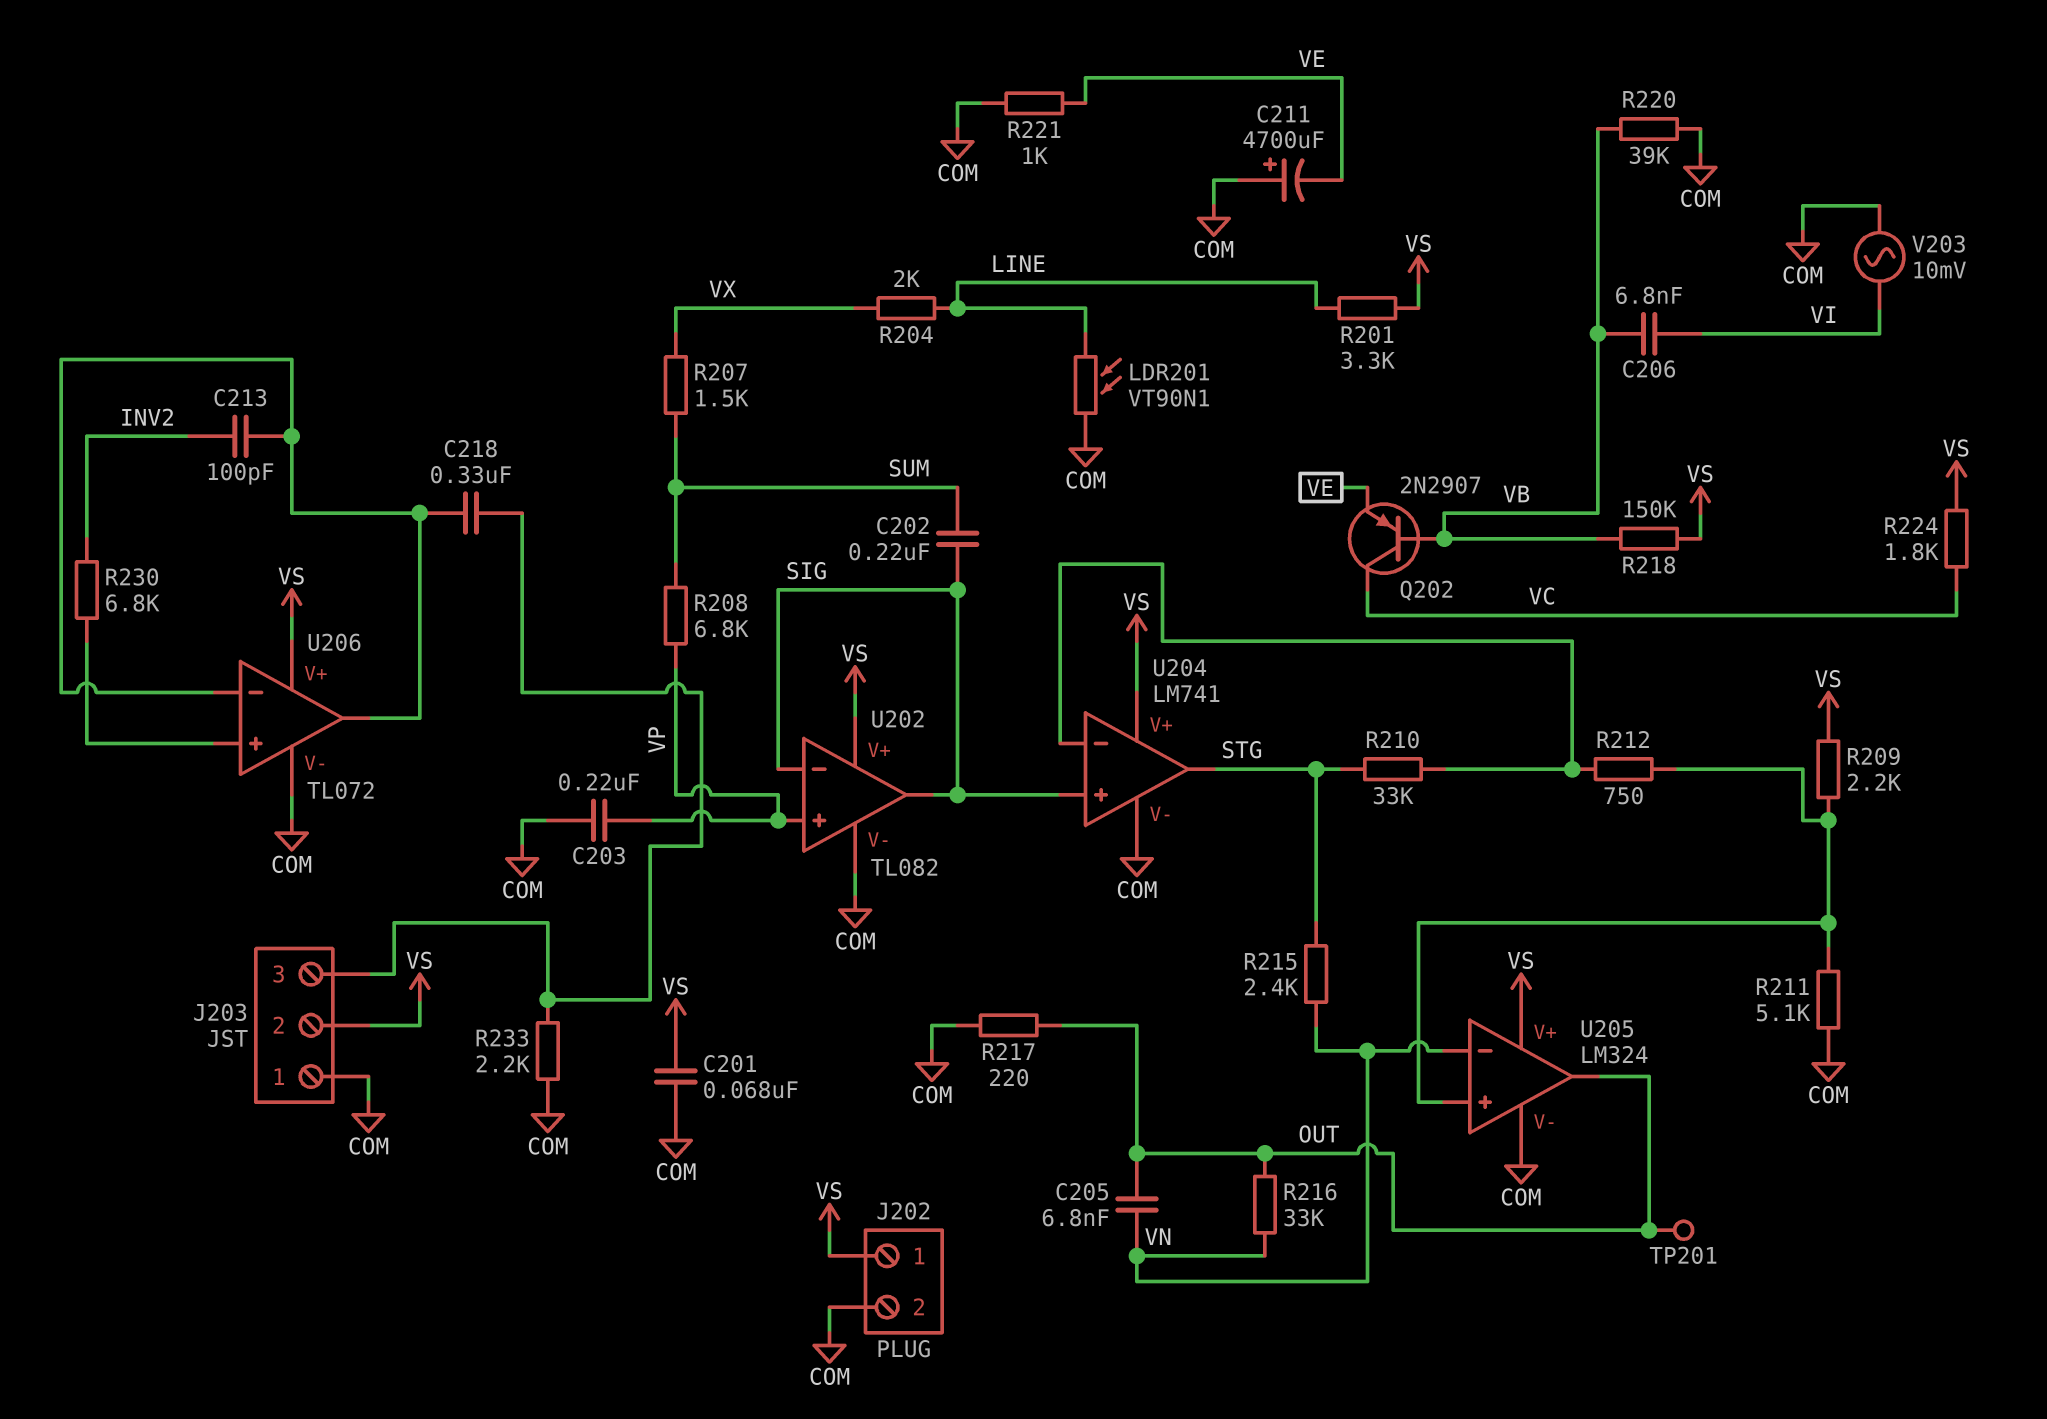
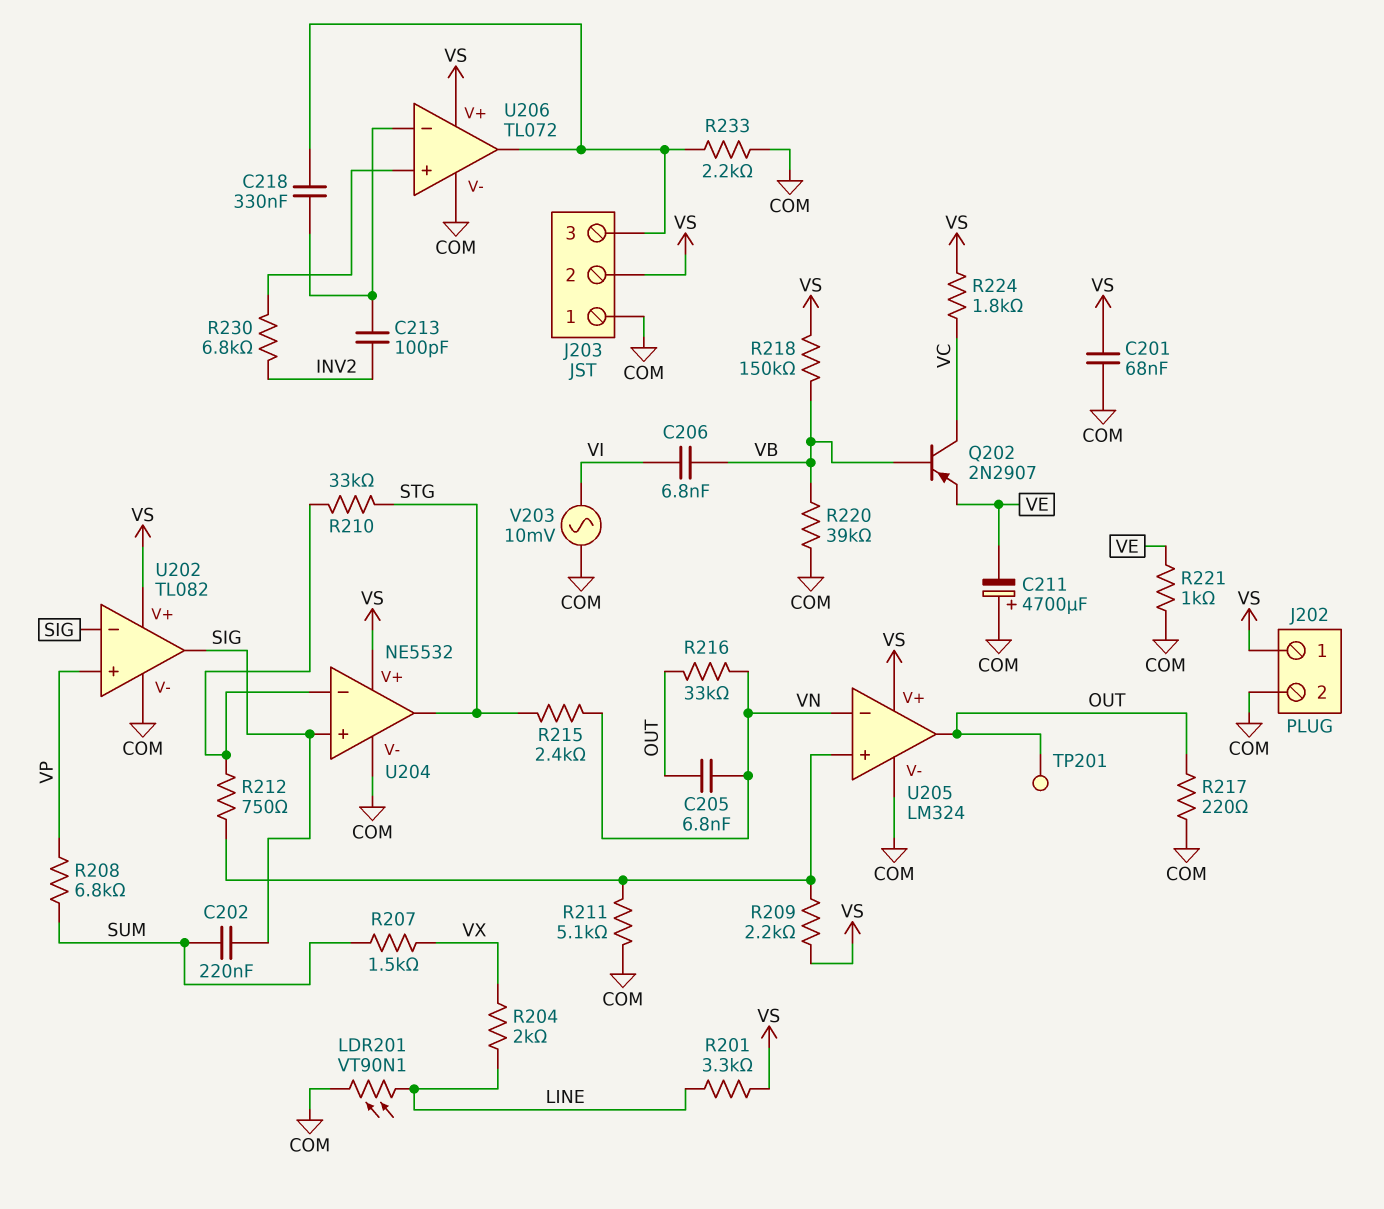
C203: 220nF (COM, VP) -> none
U204: LM741 -> NE5532
U206 pin out: U206/in- -> J203/3

